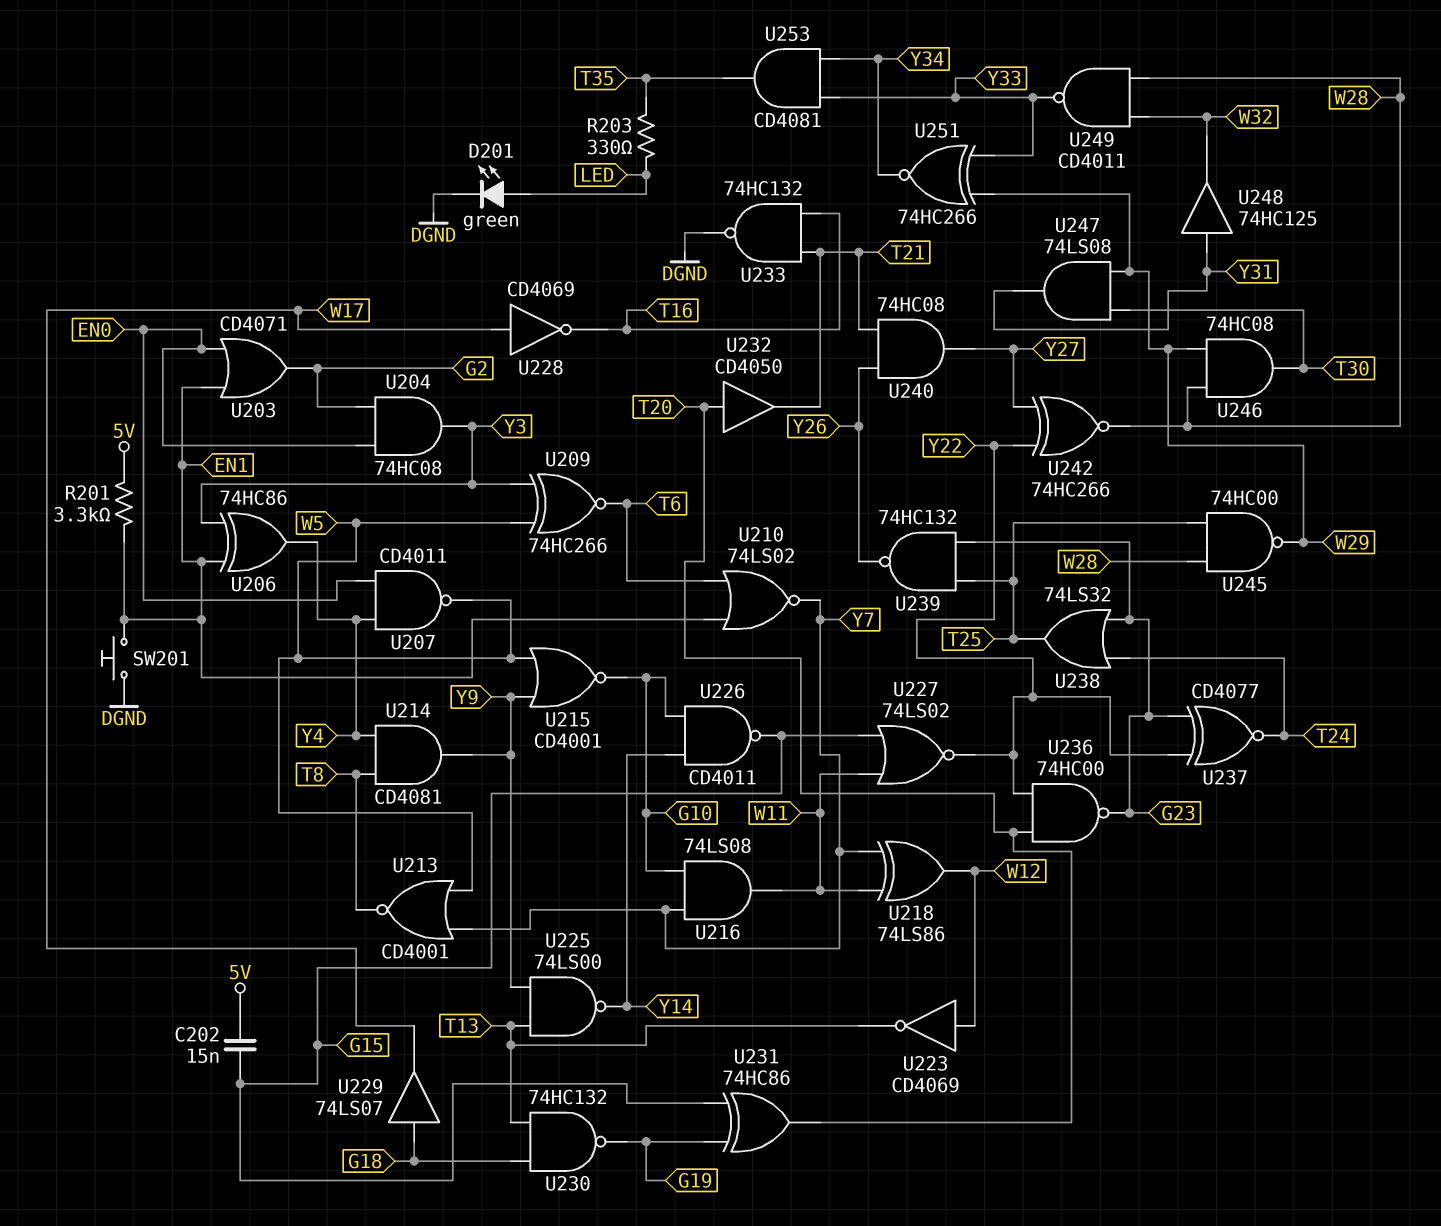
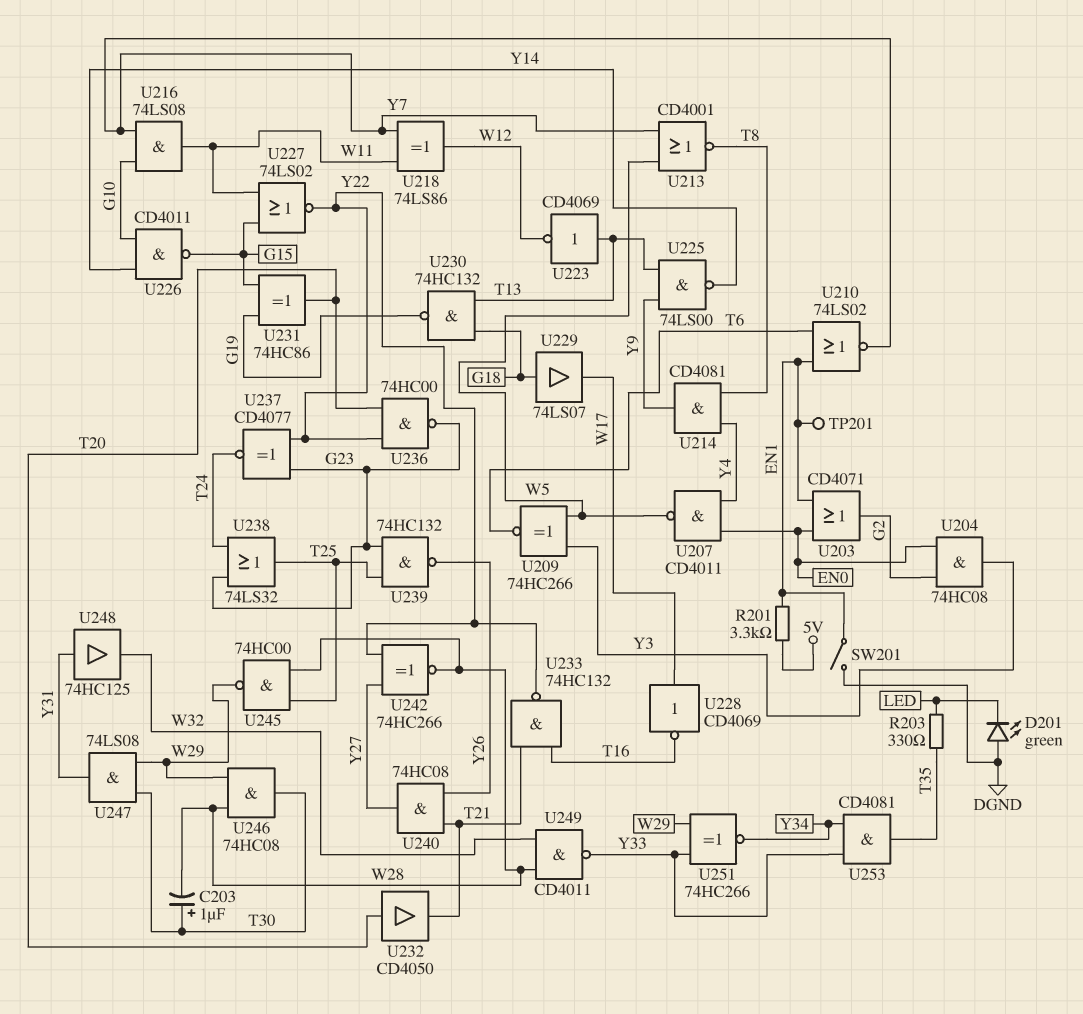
C202: 15nF (5V, G15) -> none
C203: none -> 1uF (plus T30, minus W28)
D201: LED green (A LED, K DGND) -> LED green (A DGND, K LED)
SW201: button (DGND, EN1) -> switch (DGND, EN1)
TP201: none -> test point (EN1)
U206: XOR 74HC86 (in EN1, in Y3, out Y4) -> none
U215: NOR CD4001 (in W5, in Y9, out G10) -> none
U223: NOT CD4069 (in W12, out T13) -> NOT CD4069 (in T13, out W12)
U233: NAND 74HC132 (in T16, in T21, out DGND) -> NAND 74HC132 (in T16, in T21, out Y22)

